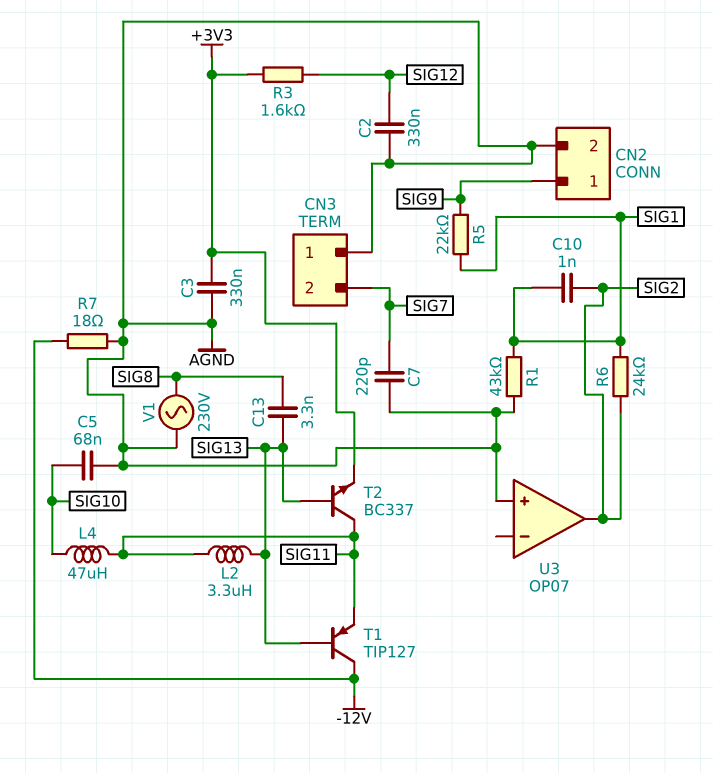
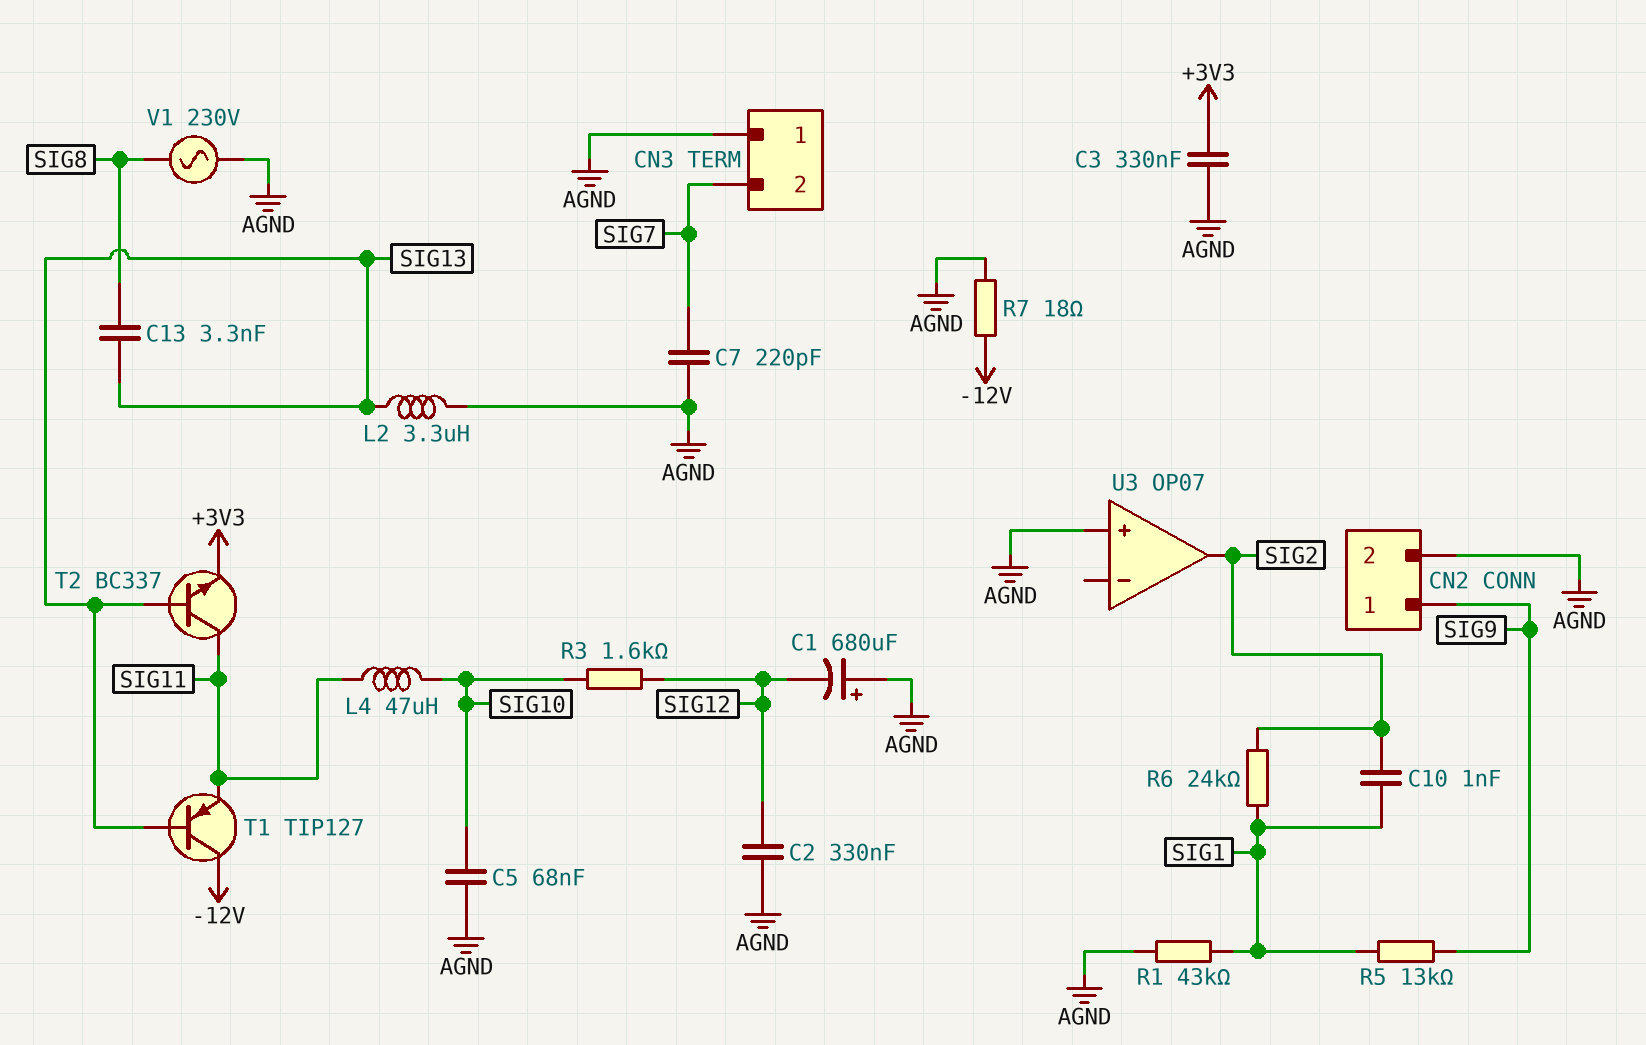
C1: none -> 680uF (plus AGND, minus SIG12)
L2: 3.3uH (SIG11, SIG13) -> 3.3uH (AGND, SIG13)
R3: 1.6k (+3V3, SIG12) -> 1.6k (SIG10, SIG12)
R5: 22k (SIG1, SIG9) -> 13k (SIG1, SIG9)

